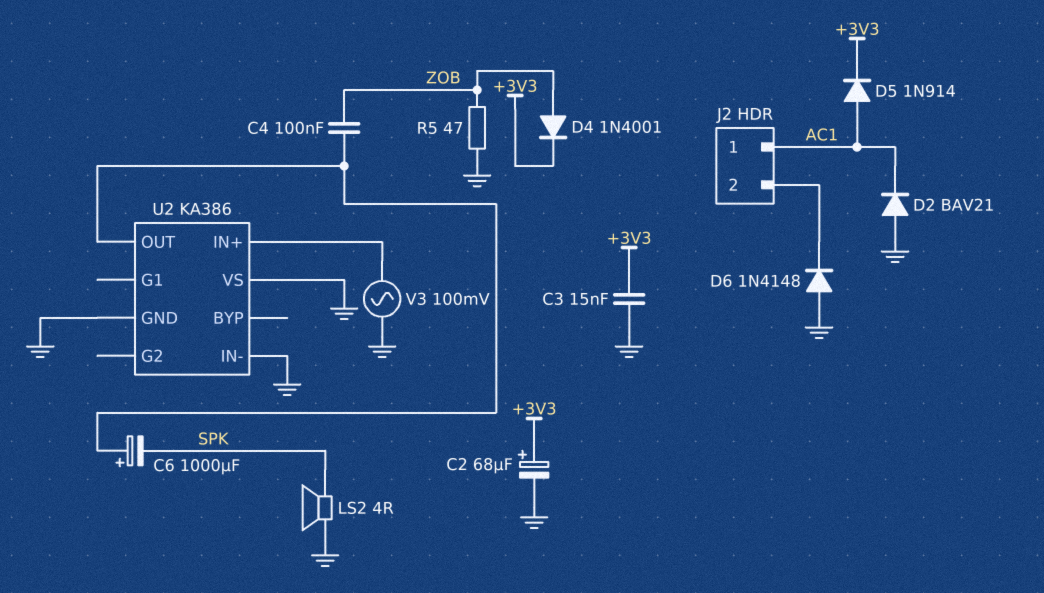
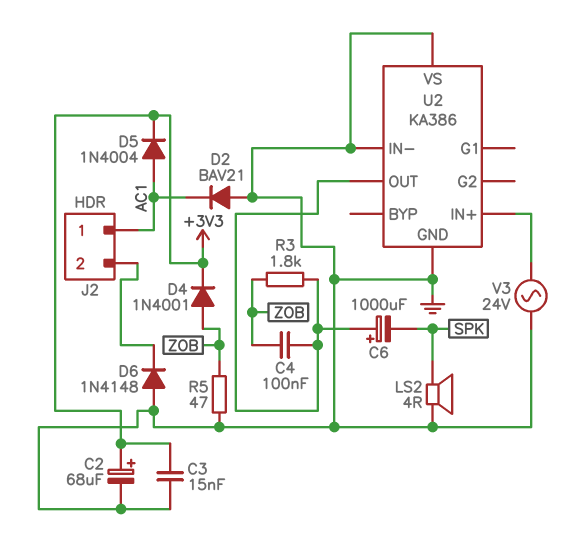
D5: diode 1N914 (A AC1, K +3V3) -> diode 1N4004 (A AC1, K +3V3)
R3: none -> 1.8k (U2/OUT, ZOB)
V3: AC 100mV (GND, U2/IN+) -> AC 24V (GND, U2/IN+)

